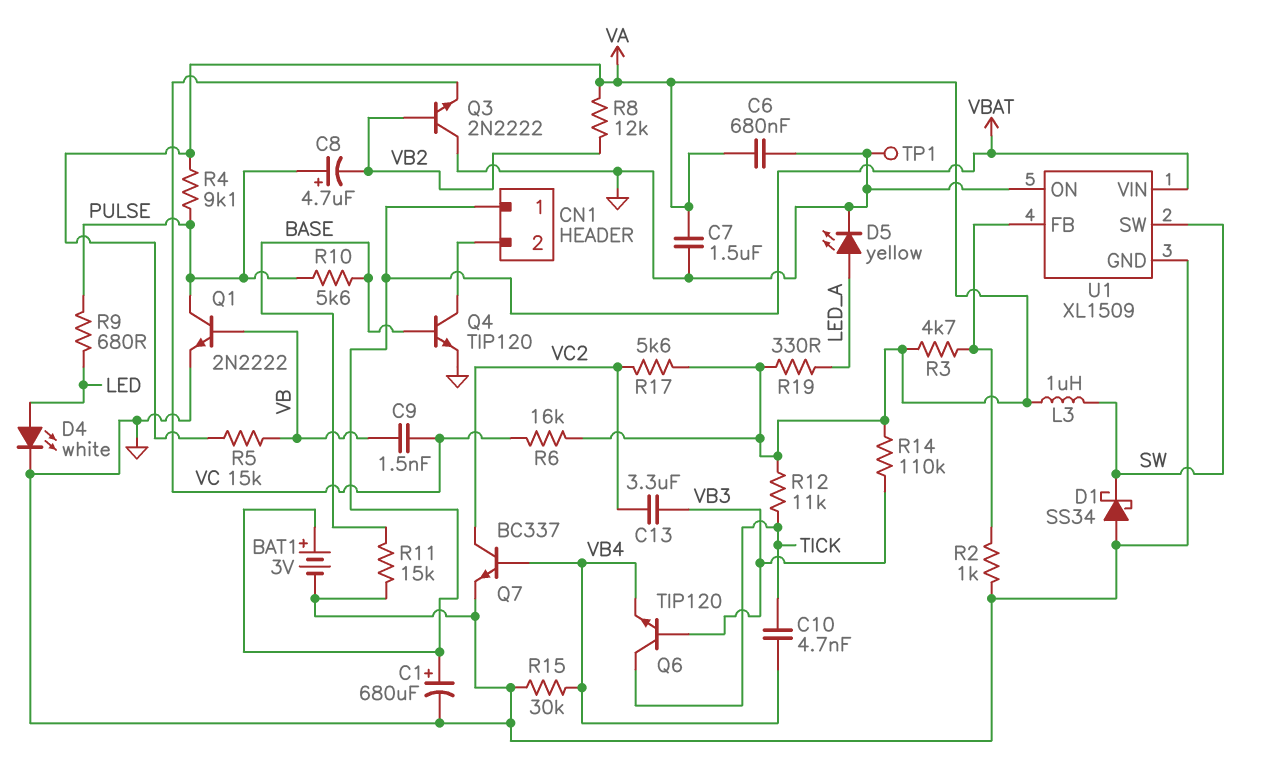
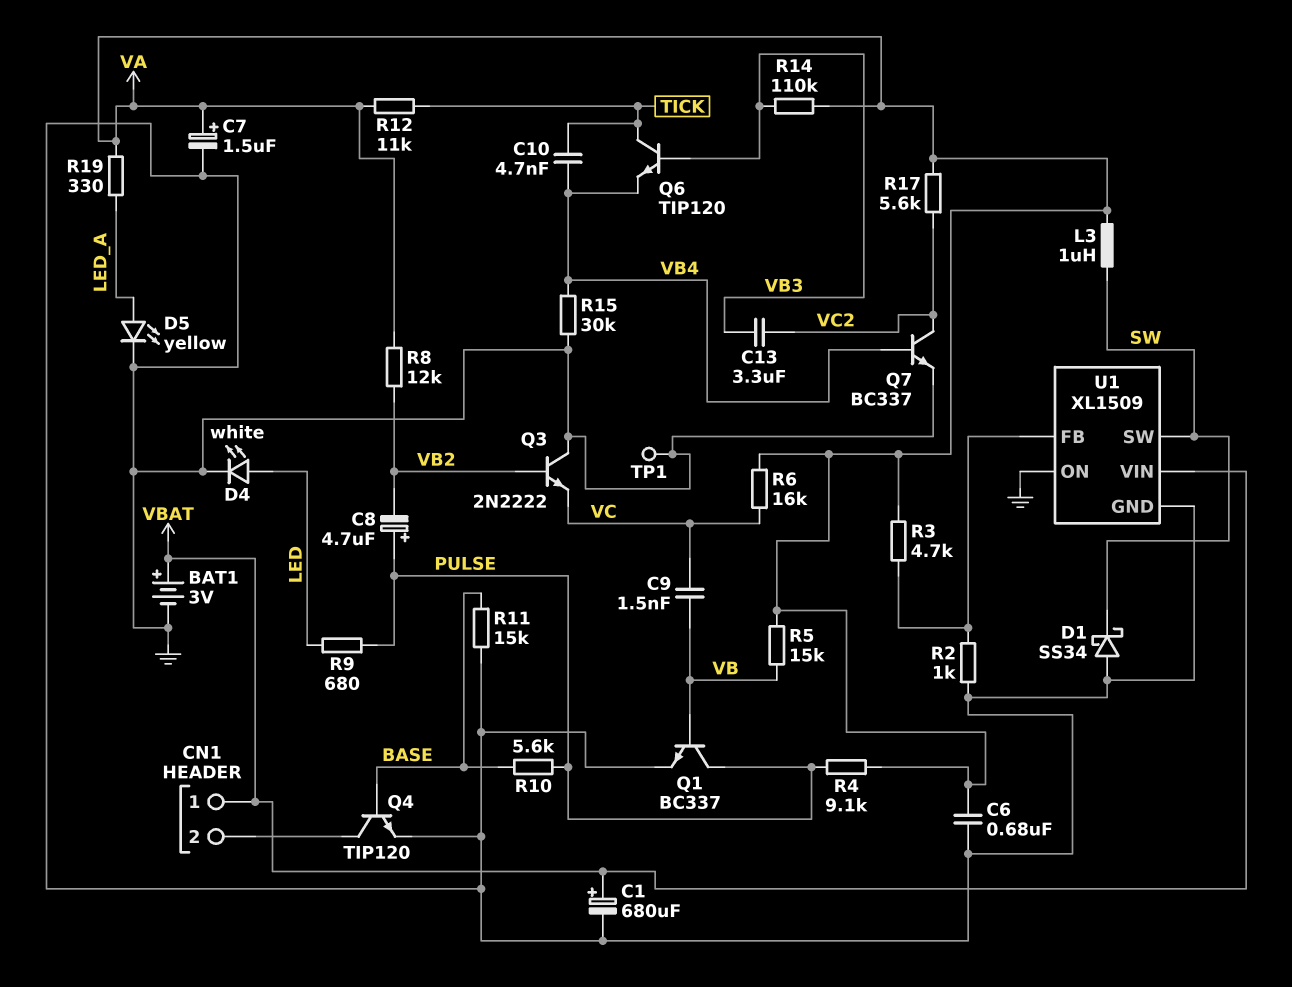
C7: 1.5uF (GND, VA) -> 1.5uF (plus VA, minus GND)
Q1: NPN 2N2222 (B VB, C PULSE, E GND) -> NPN BC337 (B VB, C PULSE, E GND)

